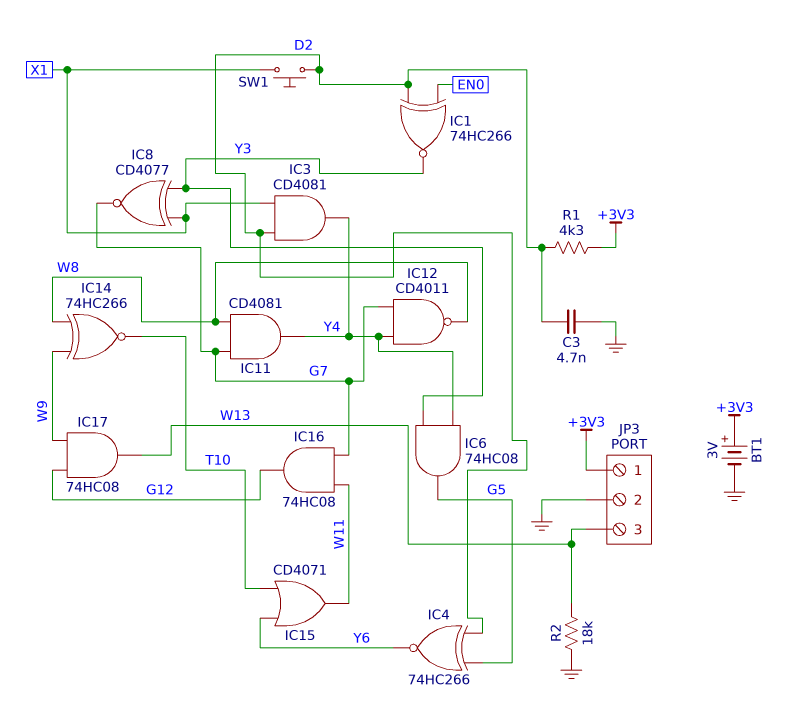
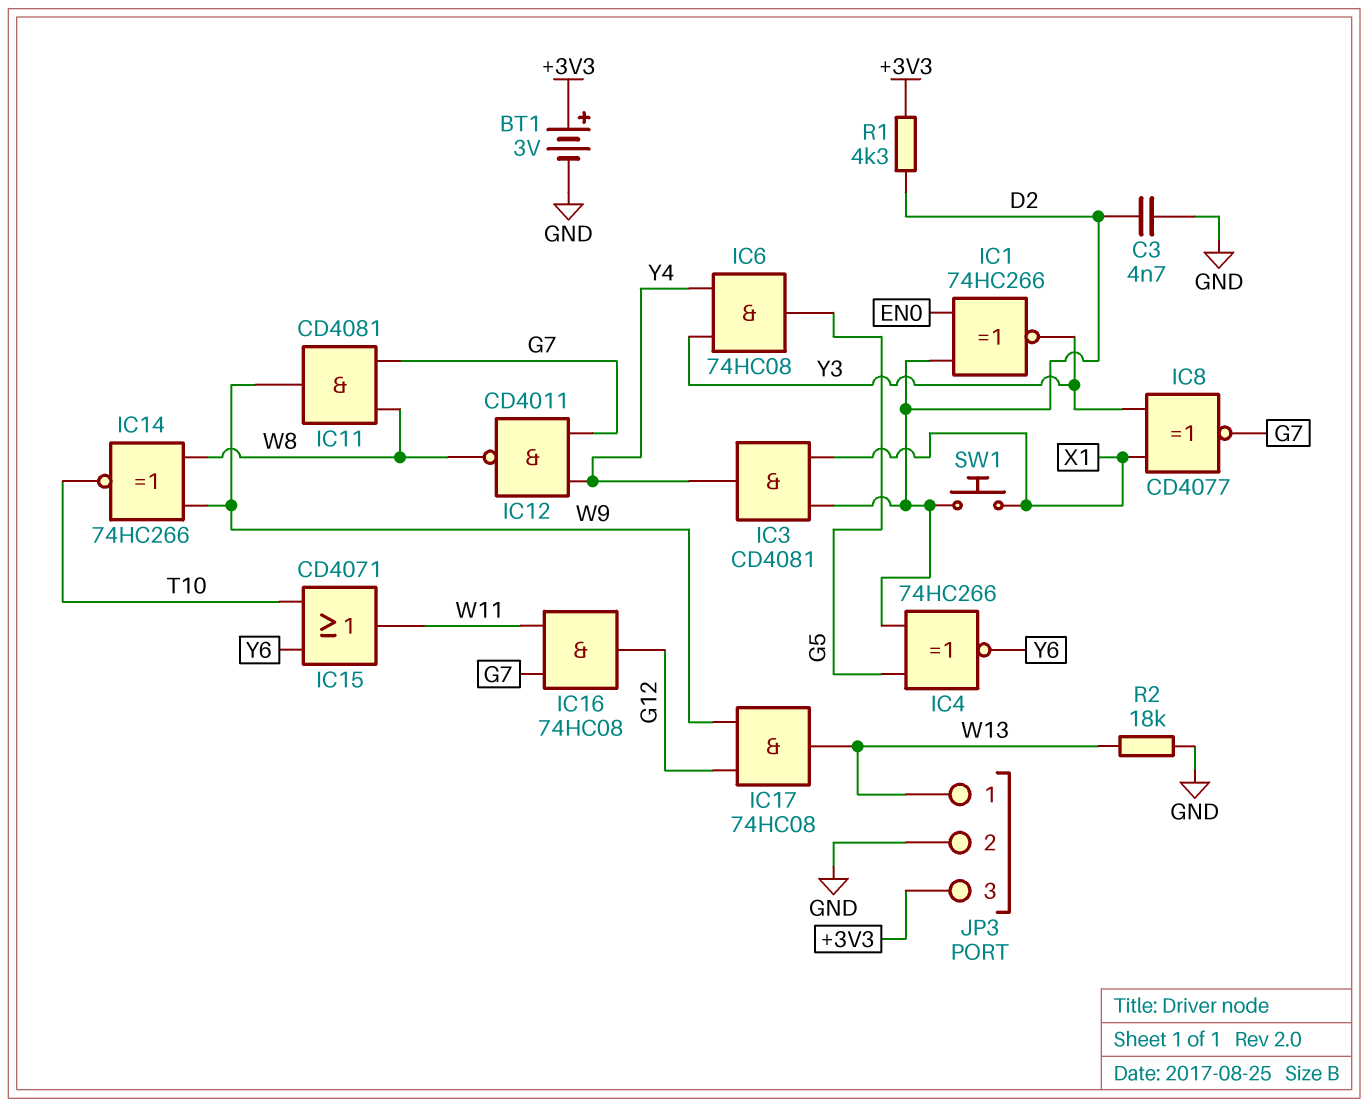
IC11: AND CD4081 (in G7, in W8, out Y4) -> AND CD4081 (in G7, in W8, out W9)
JP3 pin 1: +3V3 -> W13
JP3 pin 3: W13 -> +3V3

